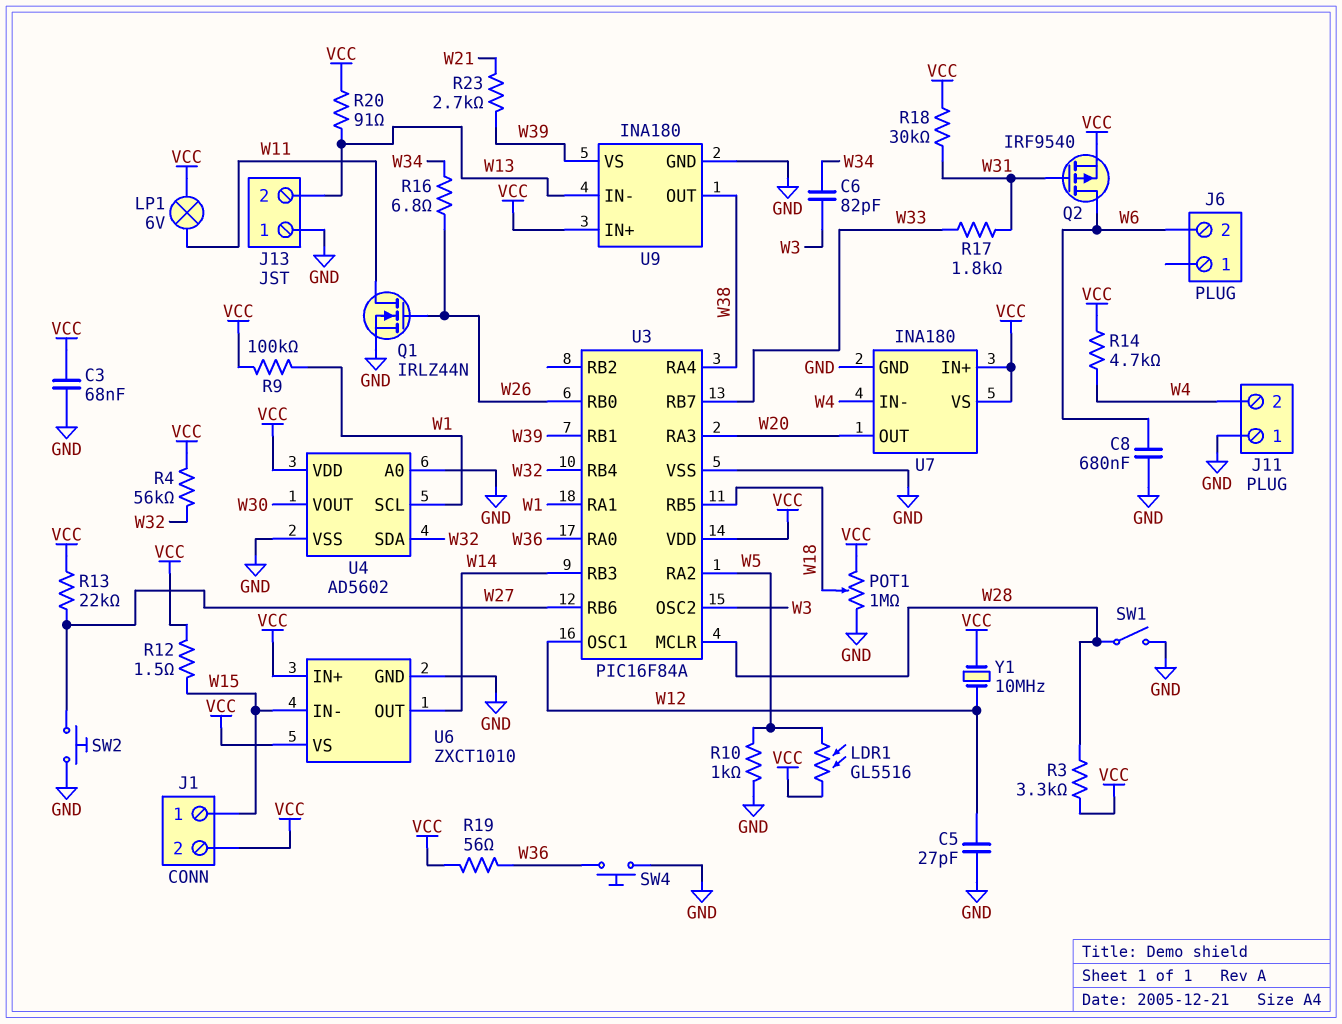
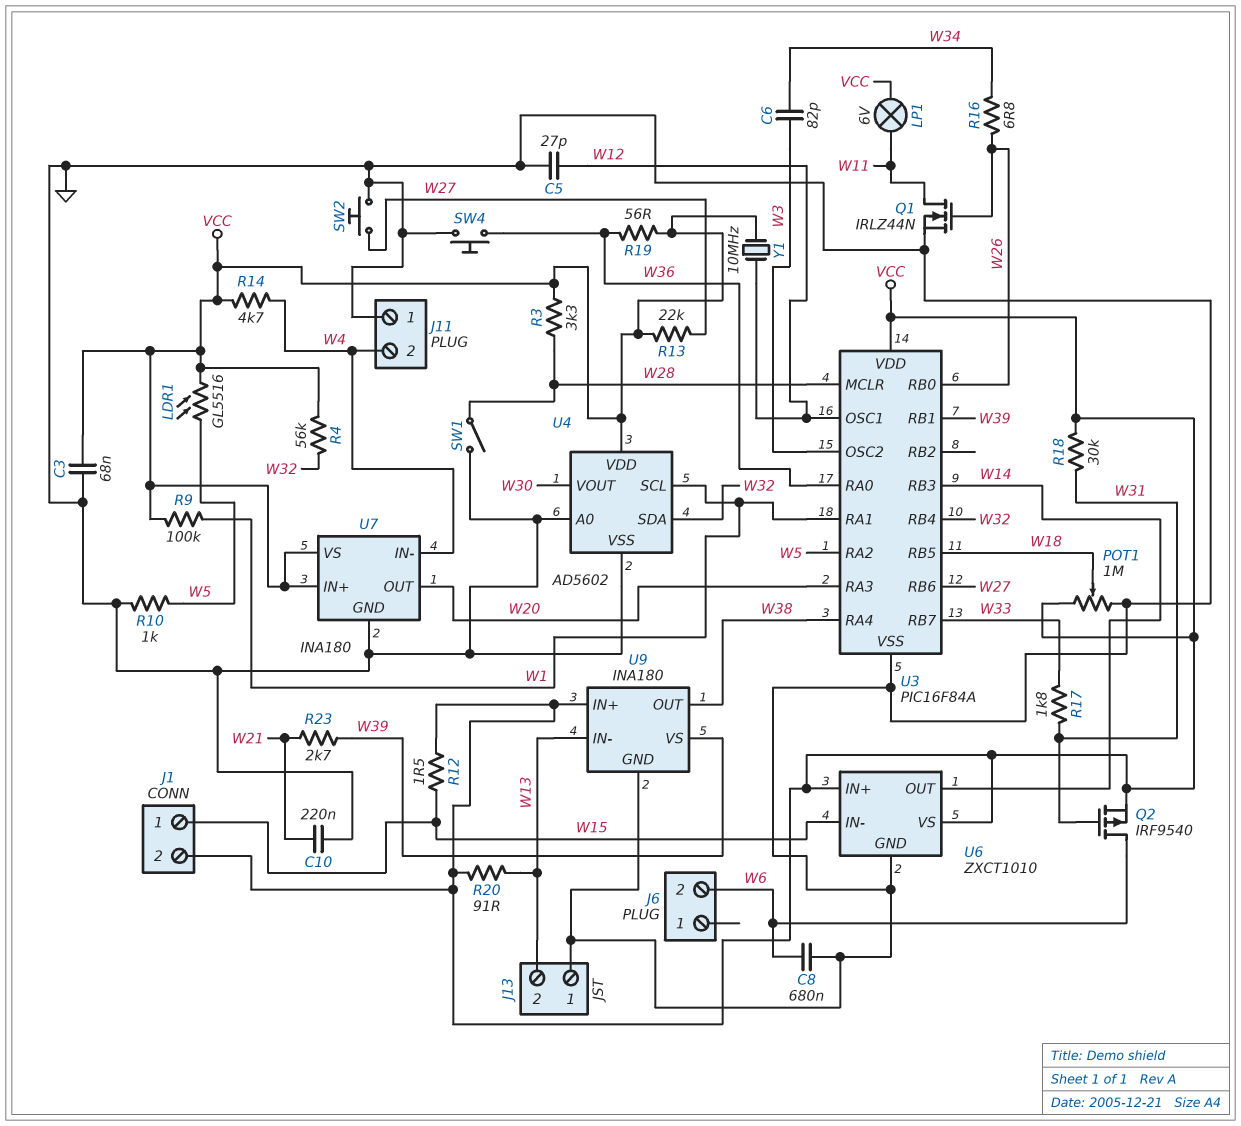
C10: none -> 220nF (GND, W21)

